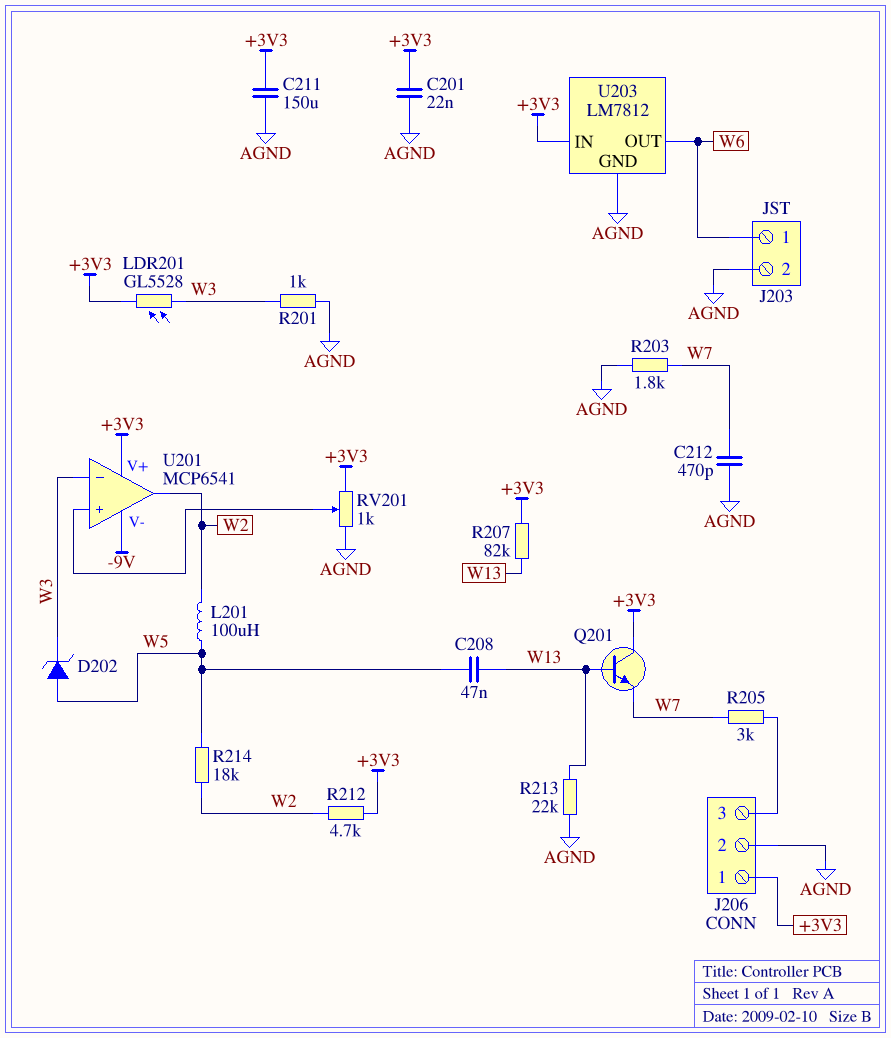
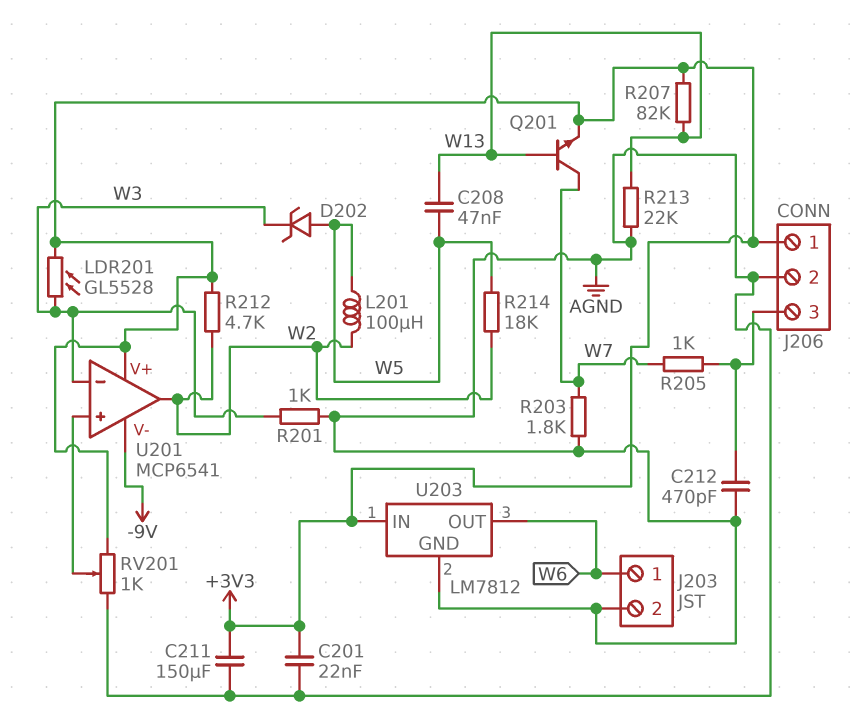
C212: 470pF (AGND, W7) -> 470pF (AGND, J206/3)
Q201: NPN (B W13, C +3V3, E W7) -> NPN (B W13, C W7, E +3V3)
R205: 3k (J206/3, W7) -> 1k (J206/3, W7)

